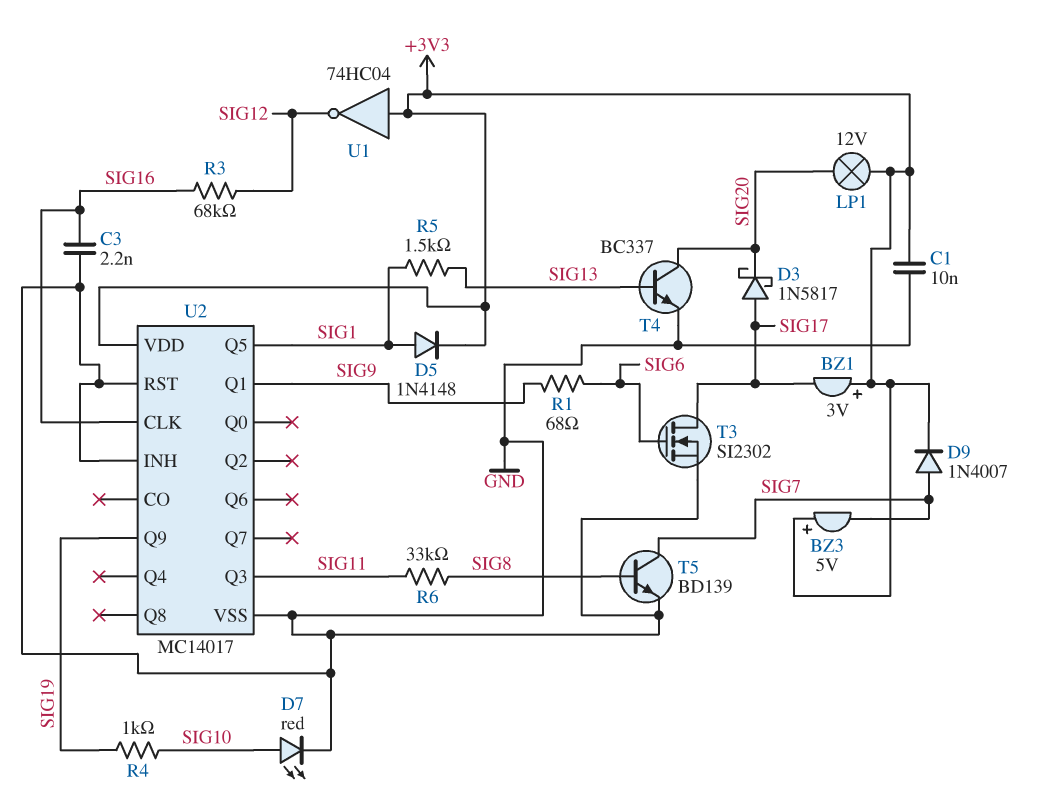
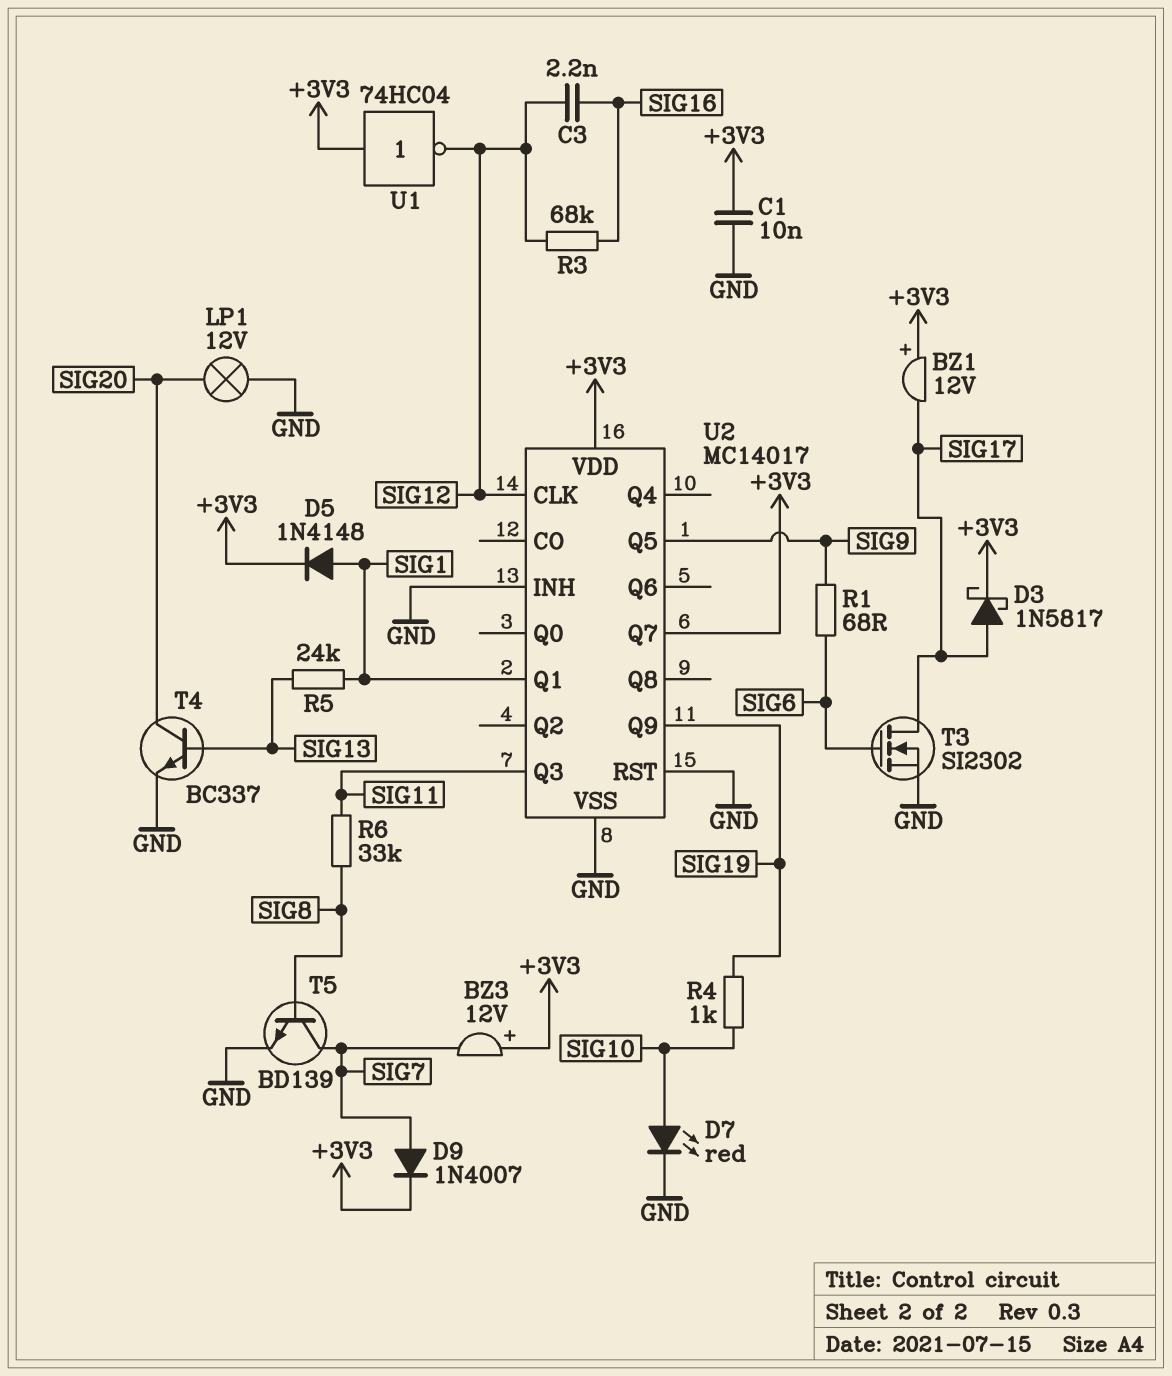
BZ1: buzzer 3V (plus +3V3, minus SIG17) -> buzzer 12V (plus +3V3, minus SIG17)
BZ3: buzzer 5V (plus +3V3, minus SIG7) -> buzzer 12V (plus +3V3, minus SIG7)
C3: 2.2nF (GND, SIG16) -> 2.2nF (SIG12, SIG16)
D3: schottky 1N5817 (A SIG17, K SIG20) -> schottky 1N5817 (A SIG17, K +3V3)
LP1: lamp 12V (+3V3, SIG20) -> lamp 12V (GND, SIG20)
R5: 1.5k (SIG1, SIG13) -> 24k (SIG1, SIG13)
U2 pin CLK: SIG16 -> SIG12
U2 pin Q1: SIG9 -> SIG1
U2 pin Q5: SIG1 -> SIG9
U2 pin Q7: none -> +3V3

